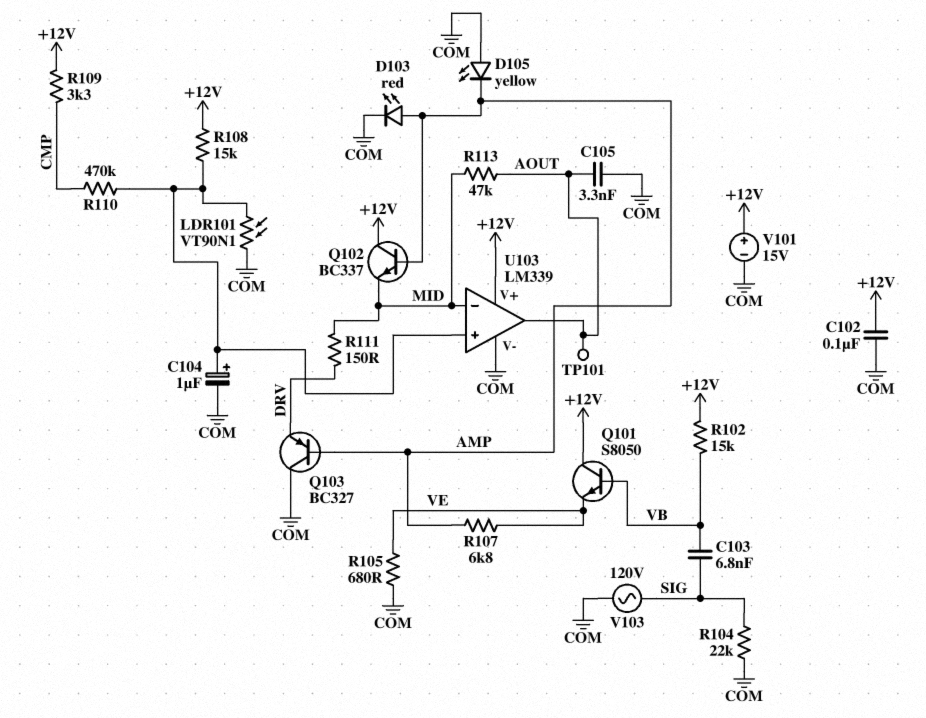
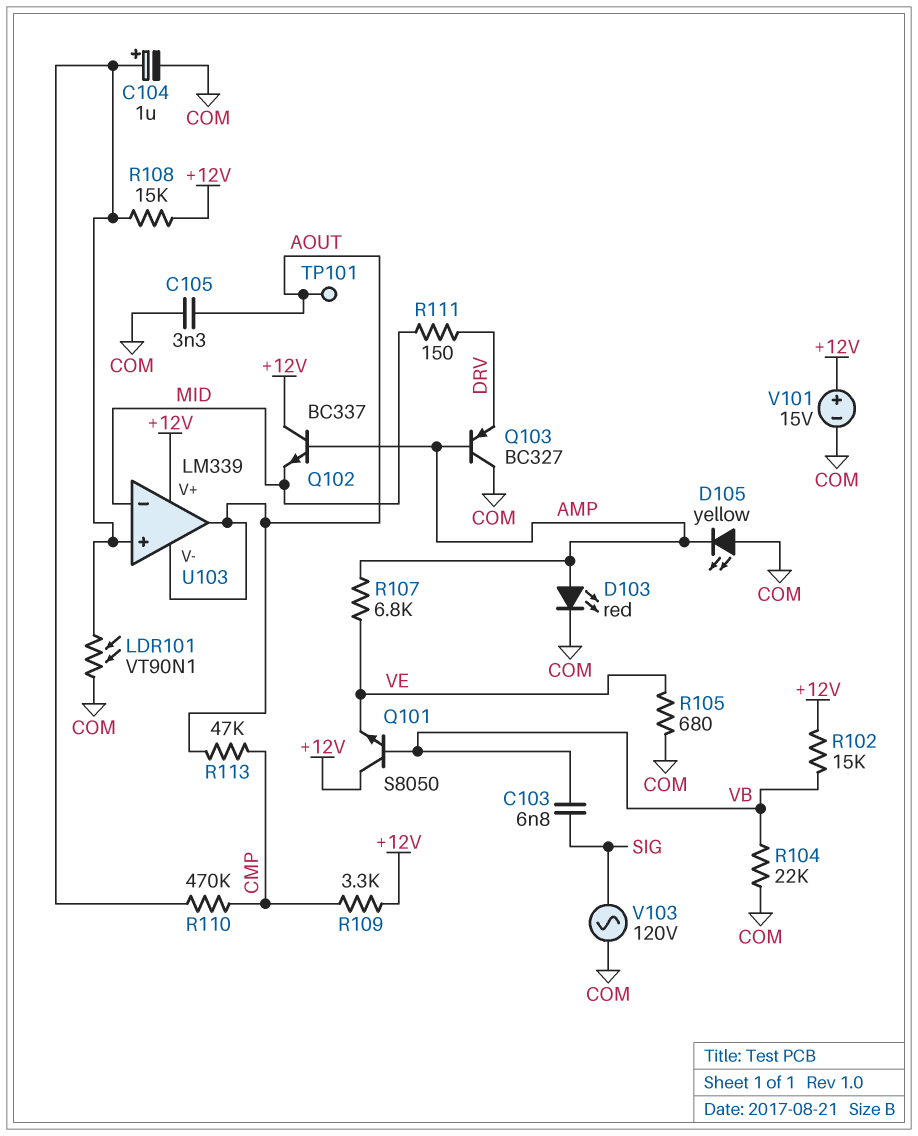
C102: 100nF (+12V, COM) -> none
R104: 22k (COM, SIG) -> 22k (COM, VB)
R113: 47k (AOUT, MID) -> 47k (AOUT, CMP)
U103 pin V-: COM -> AOUT

